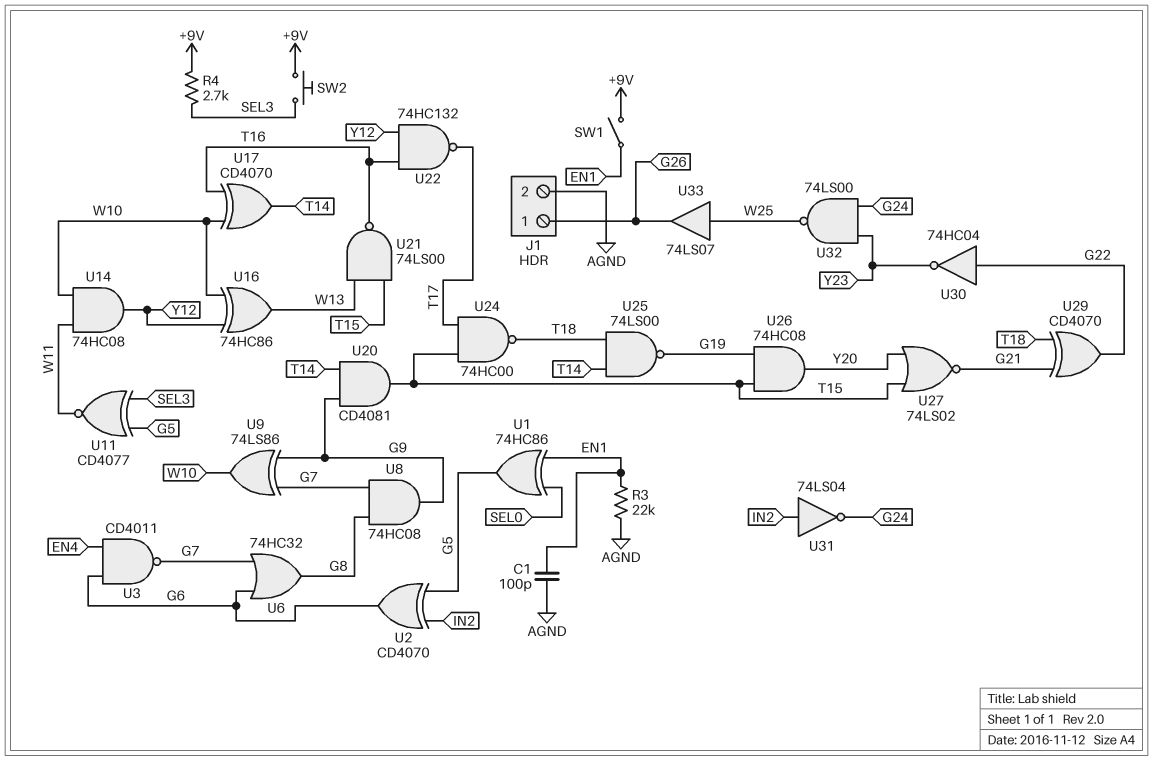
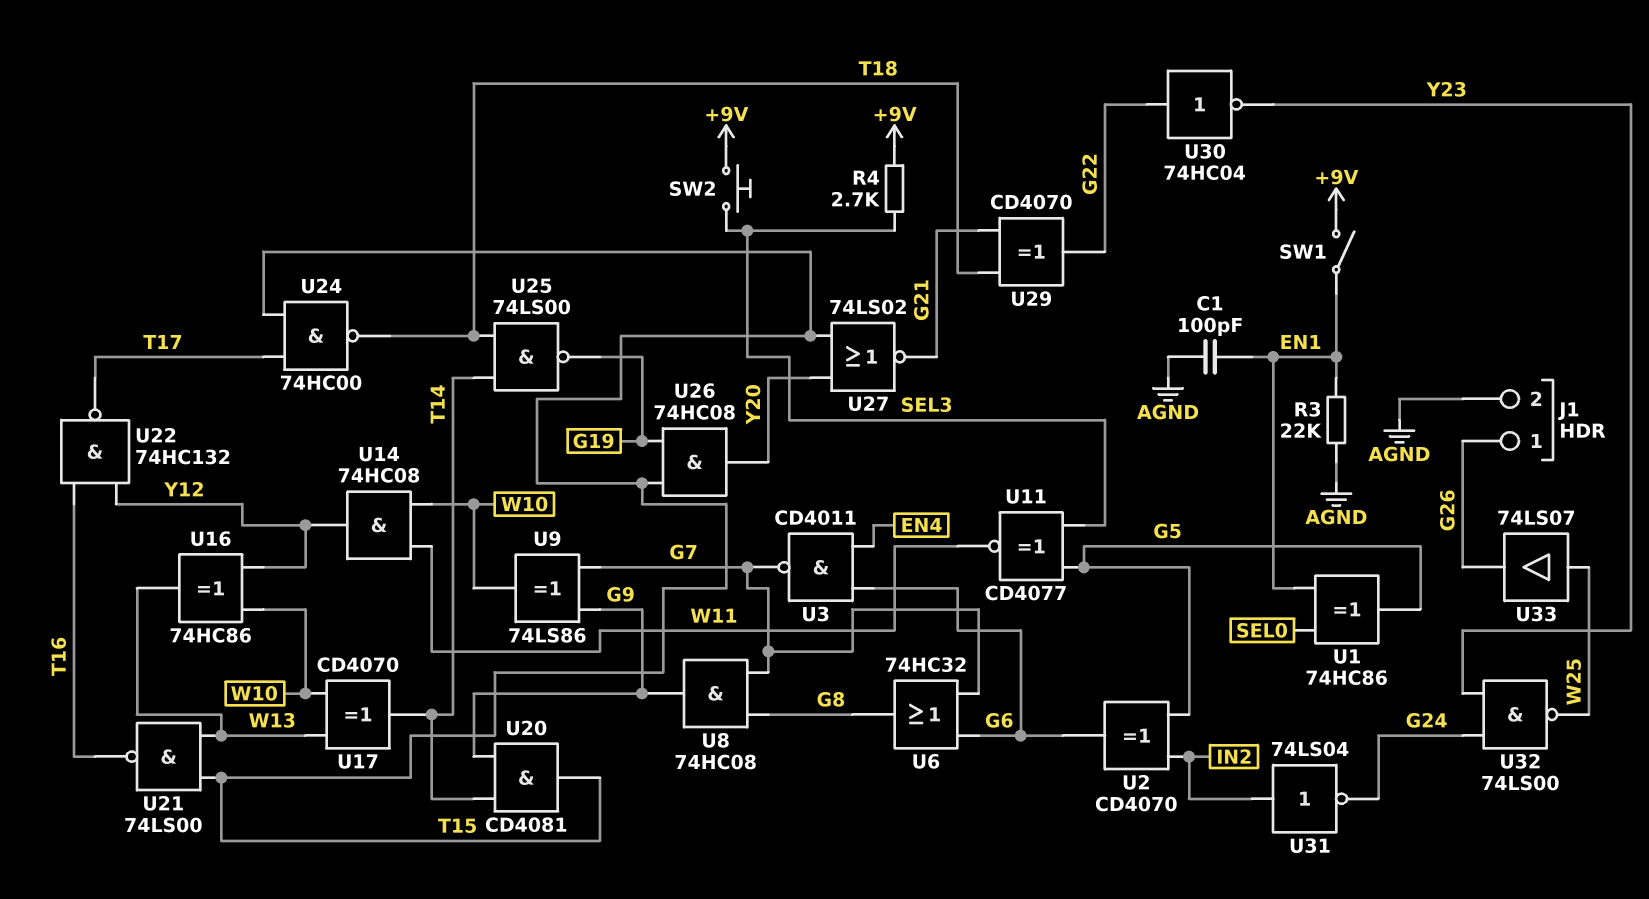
U17: XOR CD4070 (in T16, in W10, out T14) -> XOR CD4070 (in W10, in W13, out T14)

